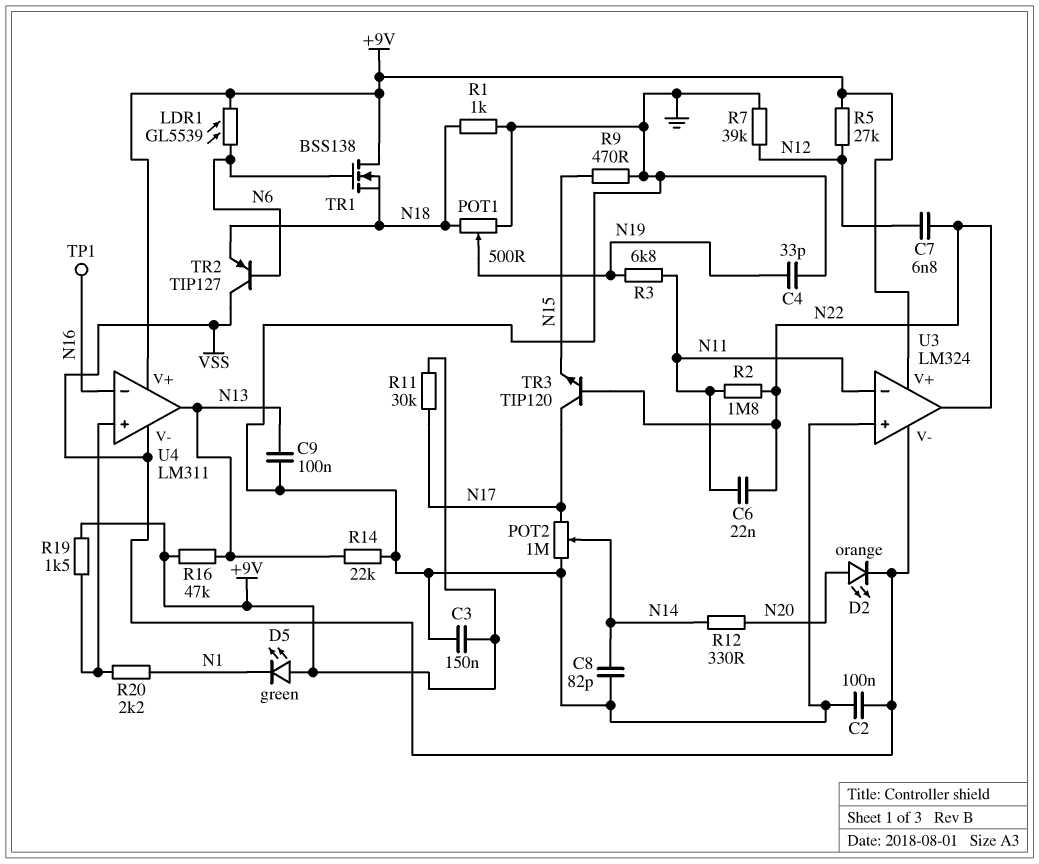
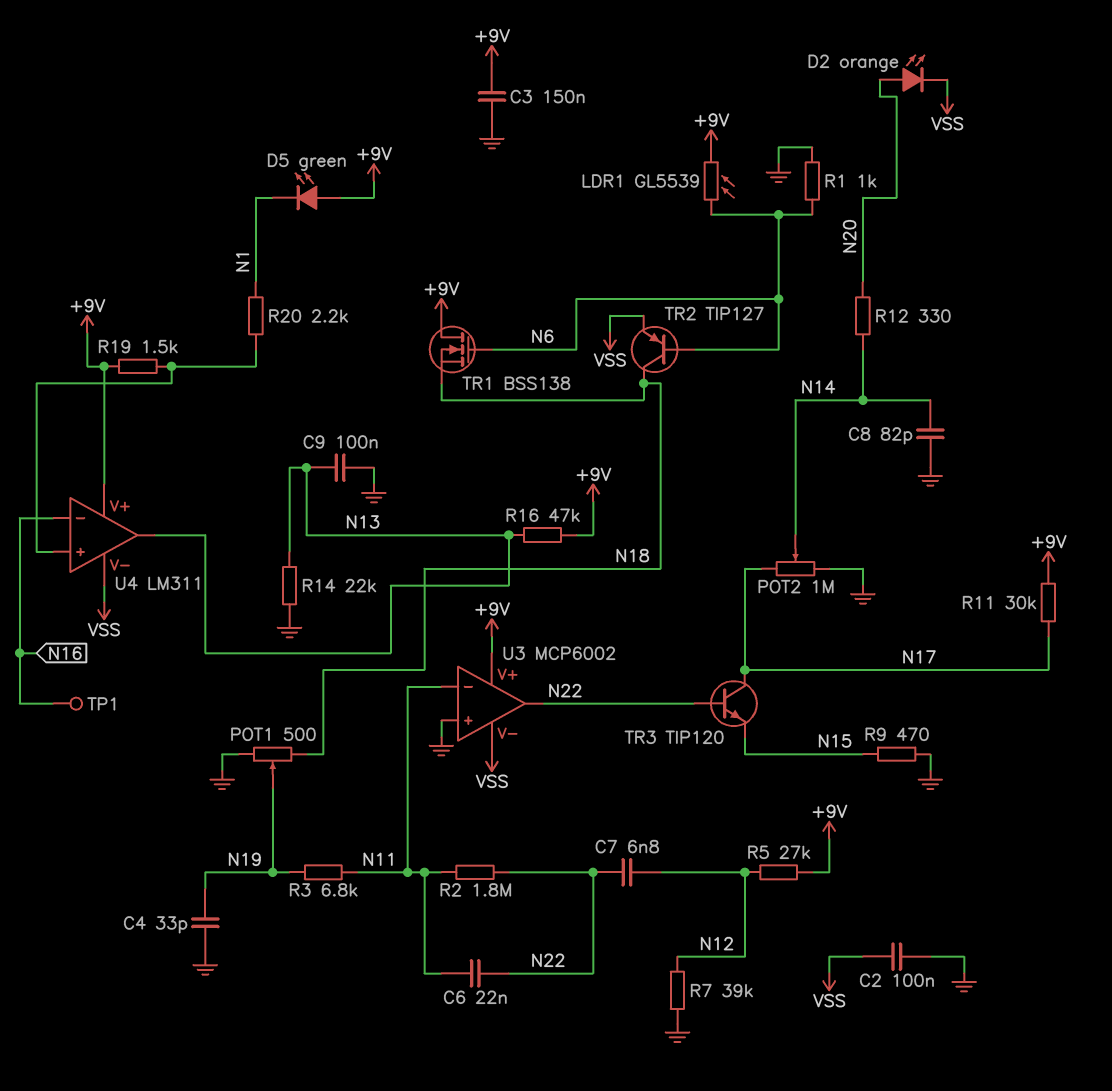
R1: 1k (GND, N18) -> 1k (GND, N6)
TR2: PNP TIP127 (B N6, C VSS, E N18) -> PNP TIP127 (B N6, C N18, E VSS)
U3: LM324 -> MCP6002

